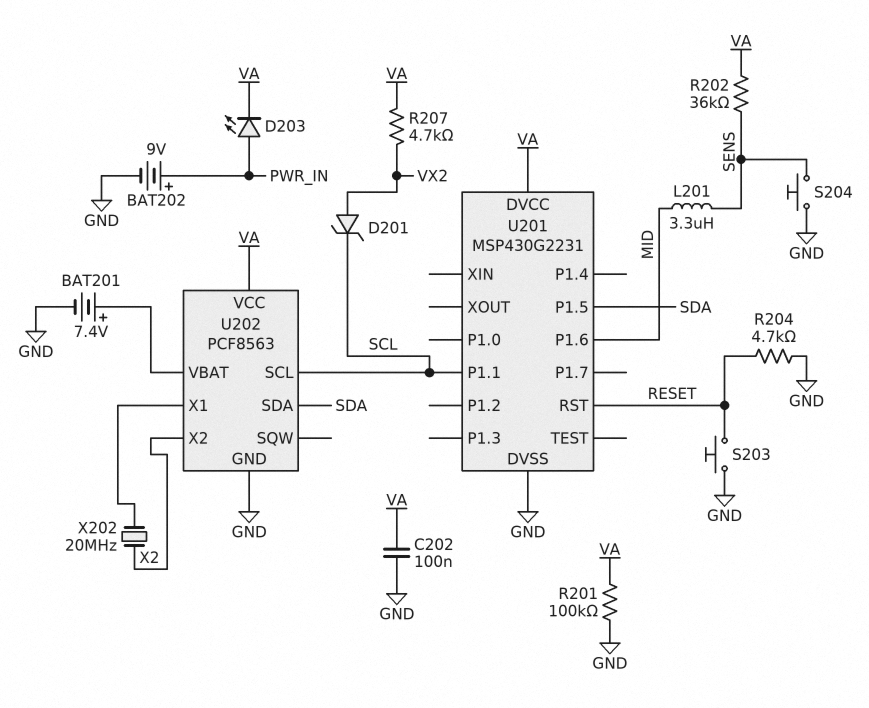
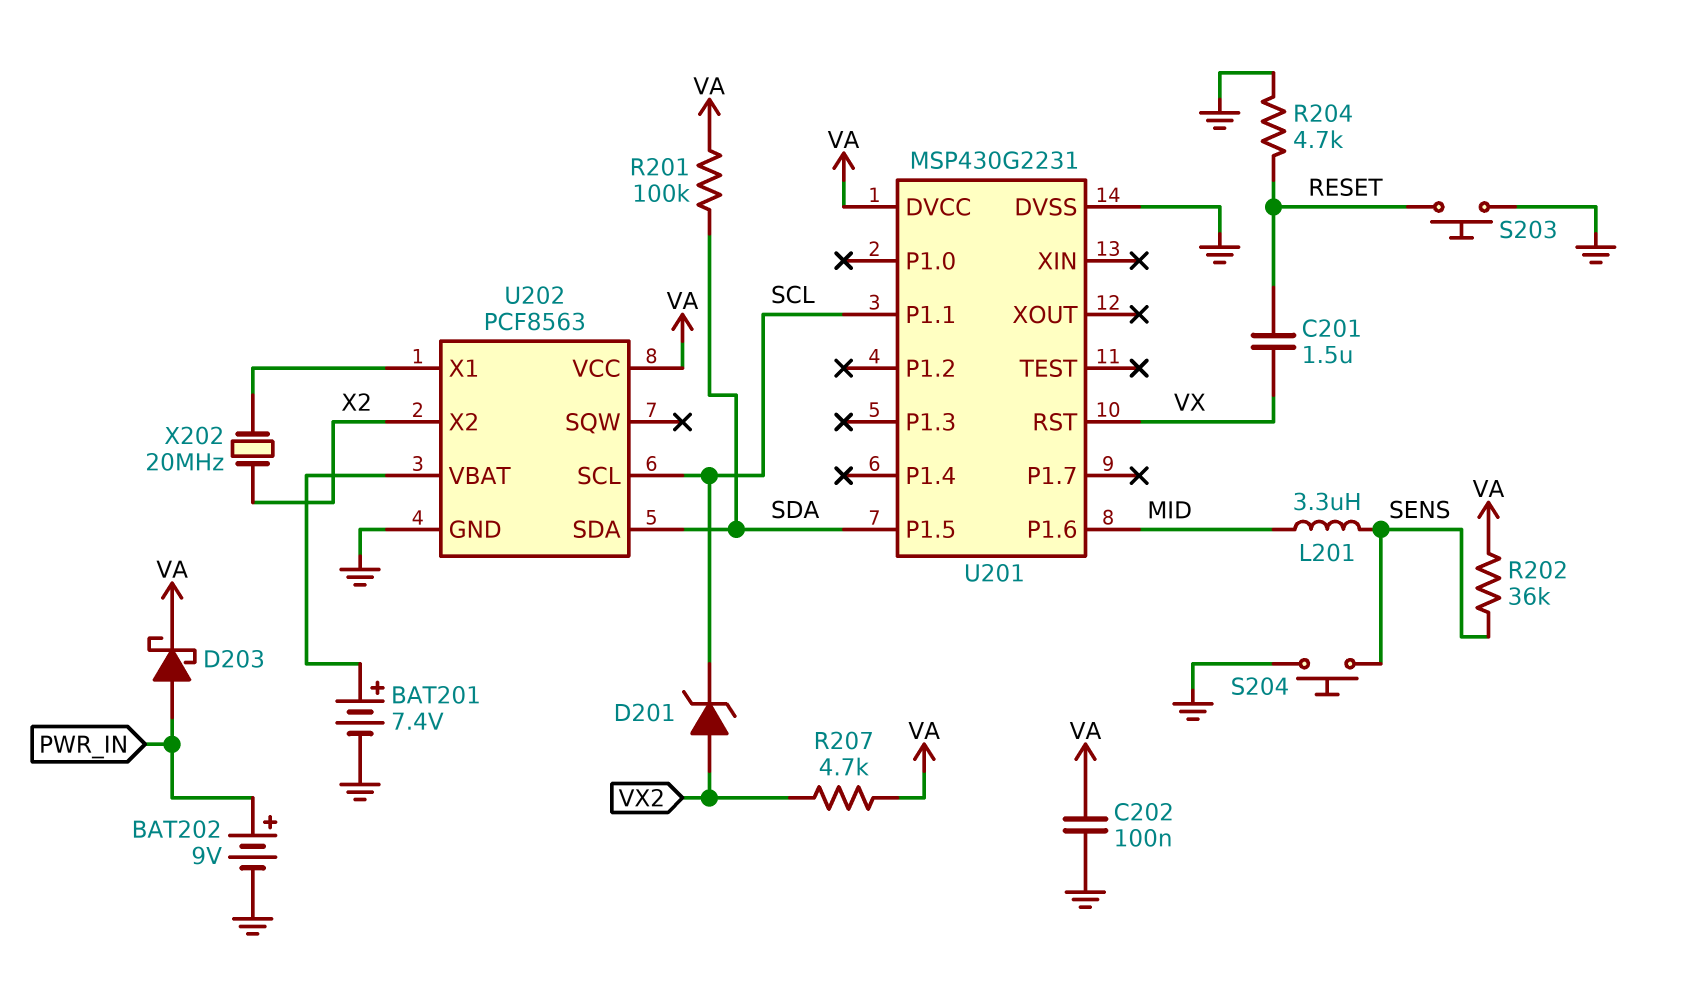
C201: none -> 1.5uF (RESET, VX)
D203: LED (A PWR_IN, K VA) -> schottky (A PWR_IN, K VA)
R201: 100k (GND, VA) -> 100k (SDA, VA)
U201 pin RST: RESET -> VX

